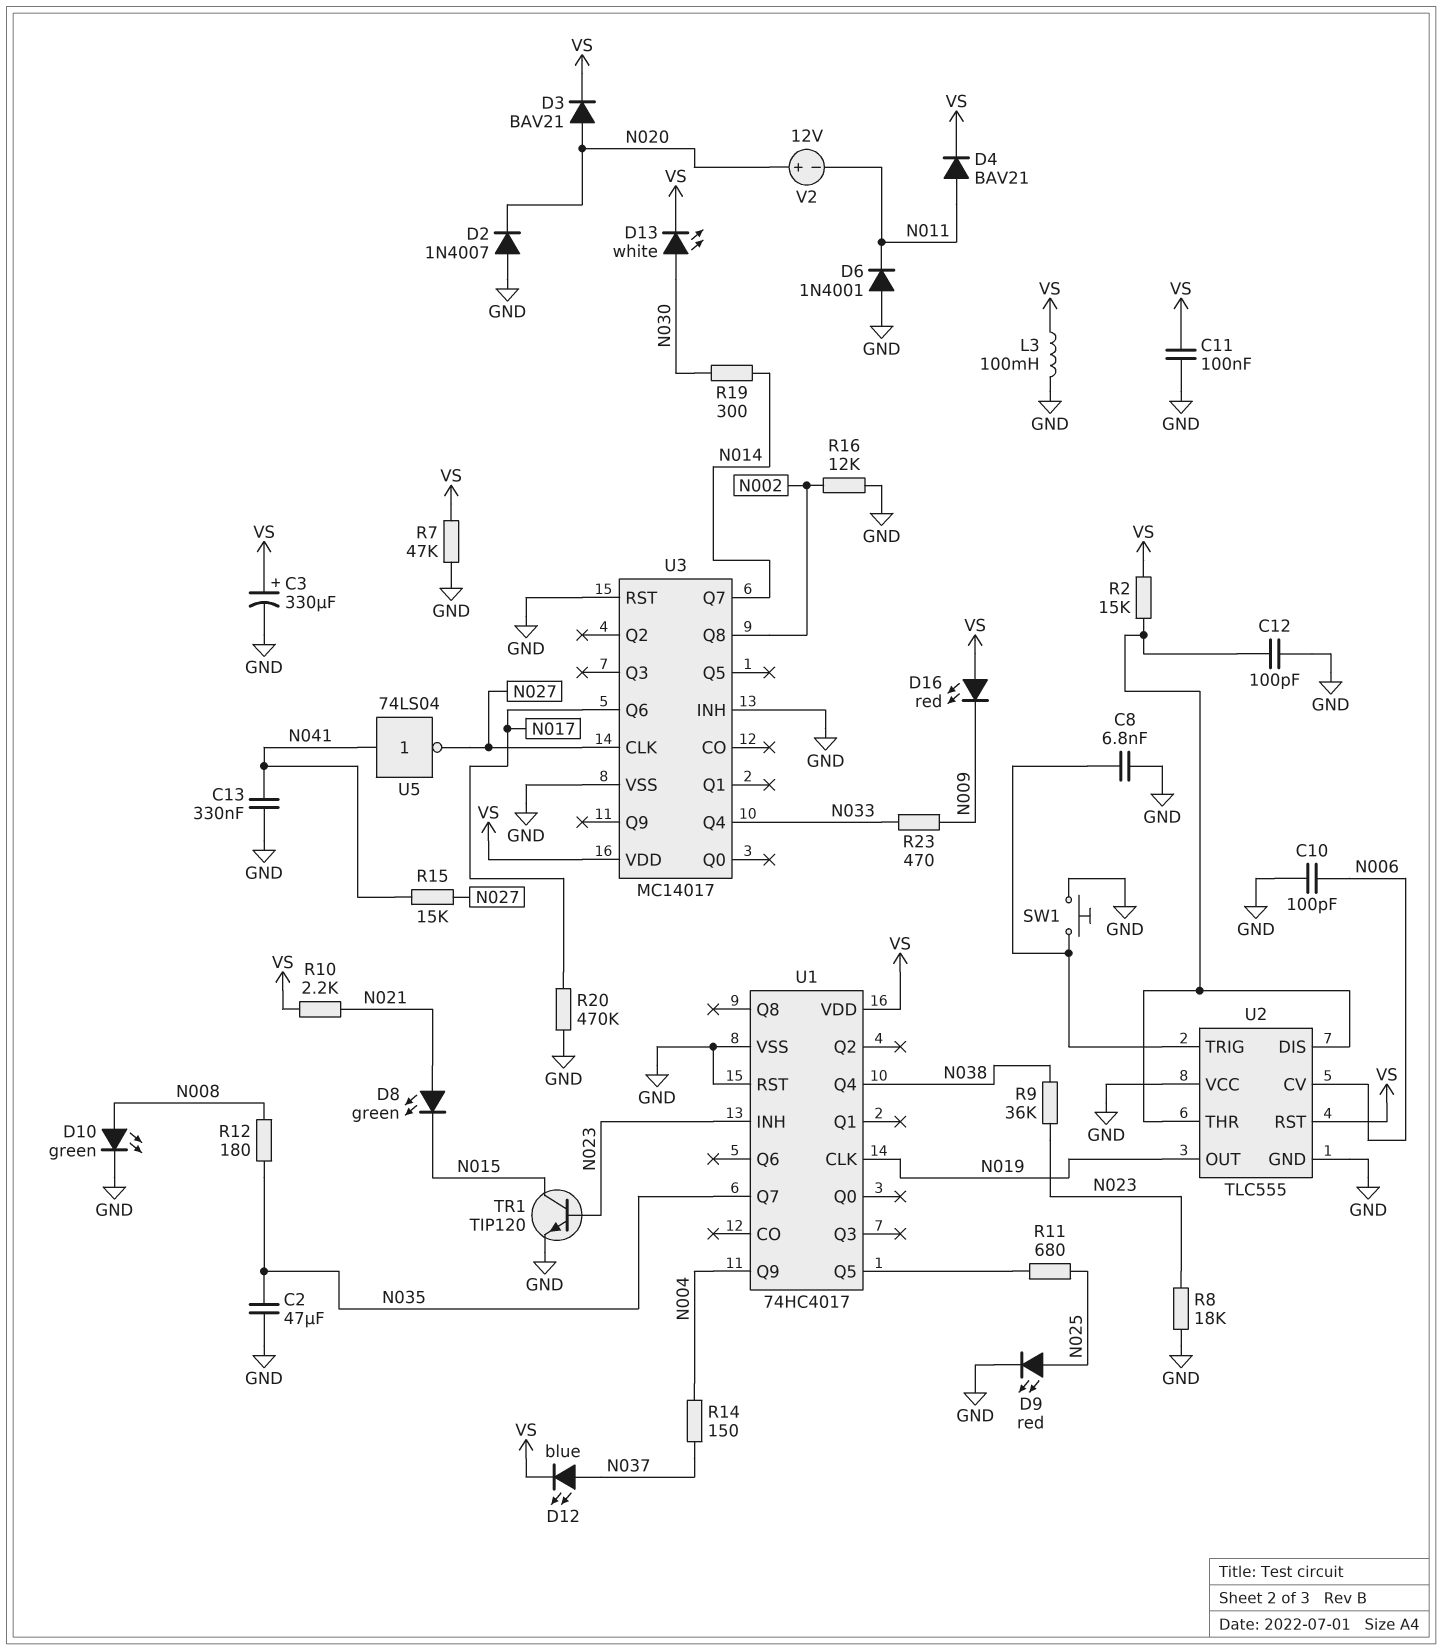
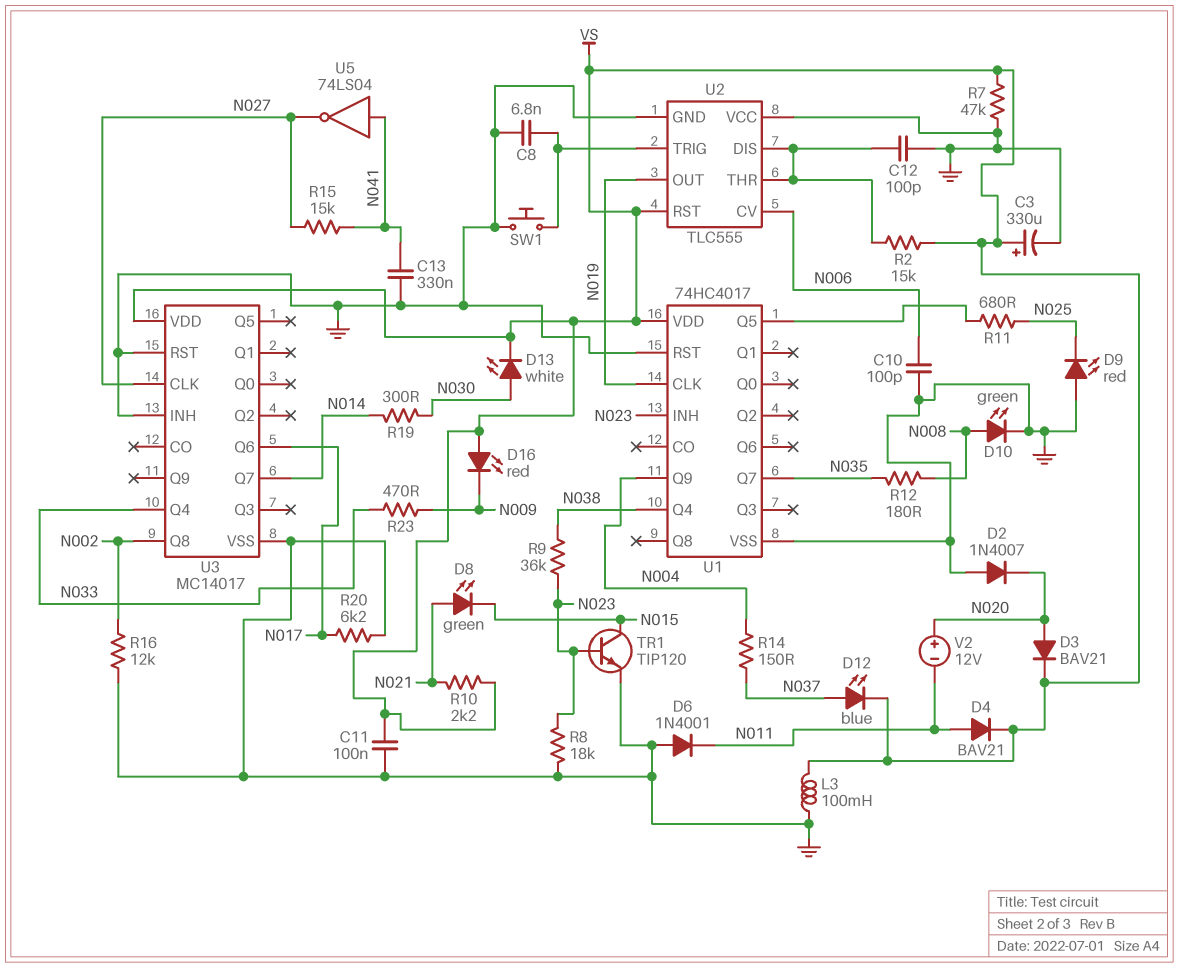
C2: 47uF (GND, N035) -> none
D9: LED red (A N025, K GND) -> LED red (A GND, K N025)
R20: 470k (GND, N017) -> 6.2k (GND, N017)

